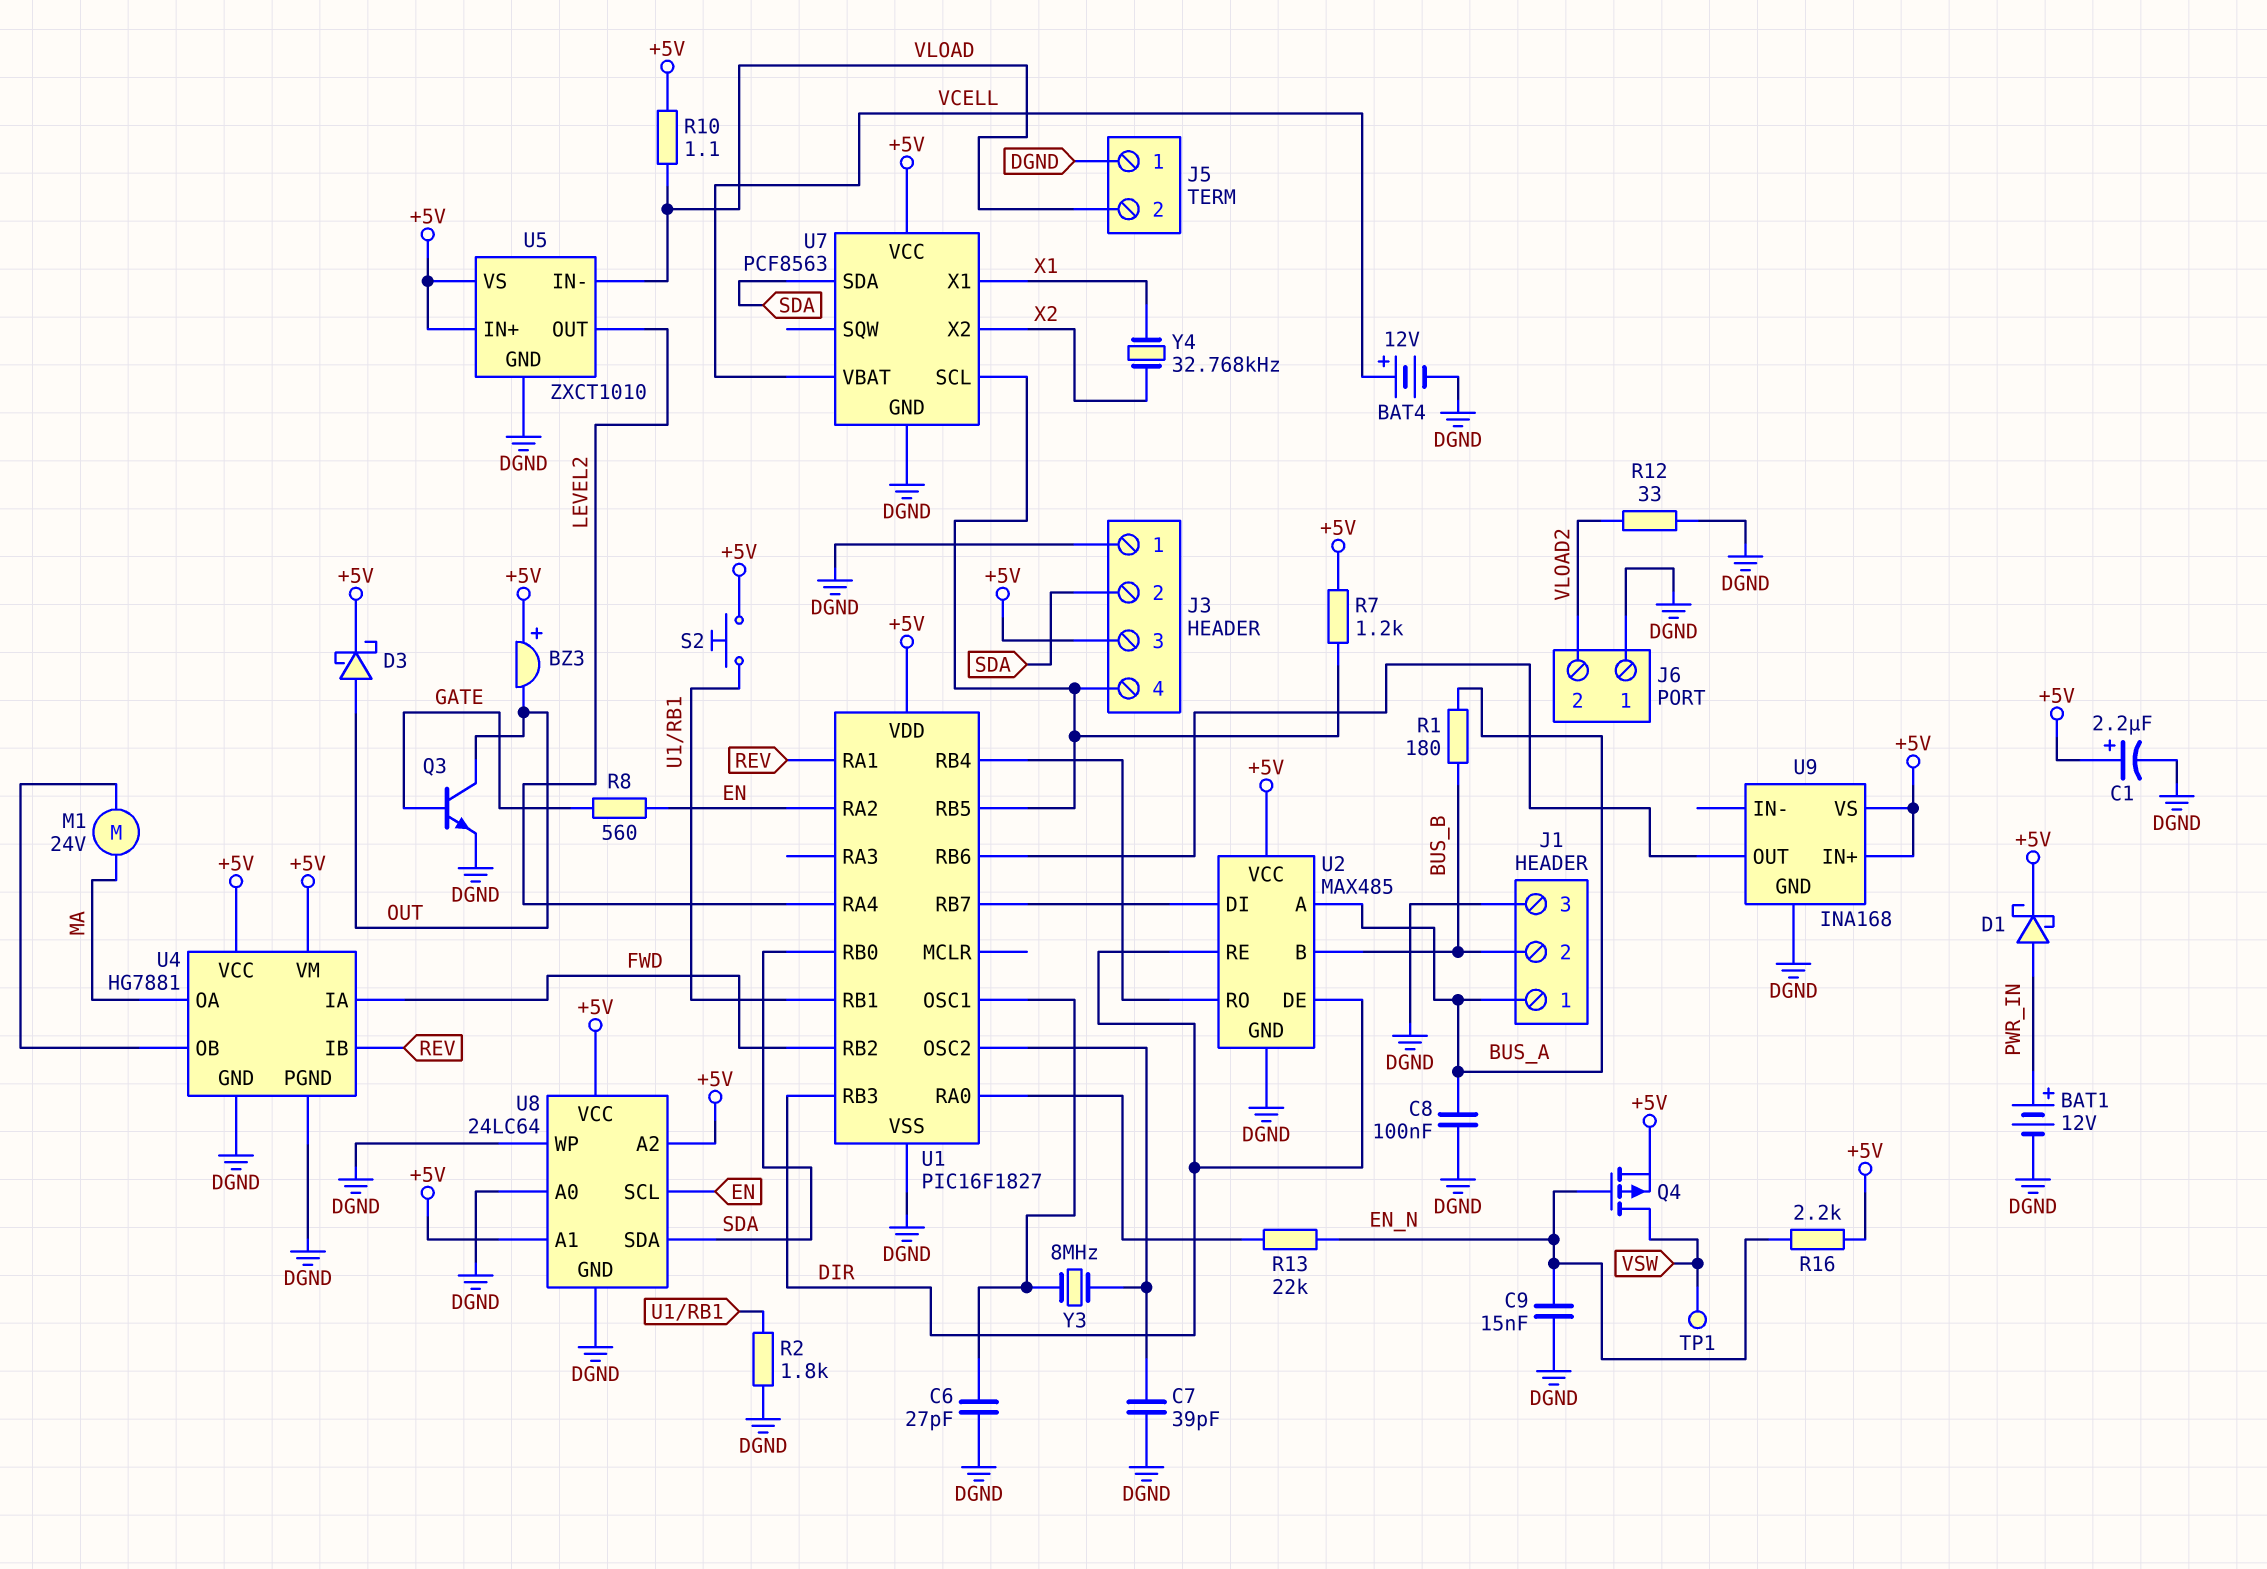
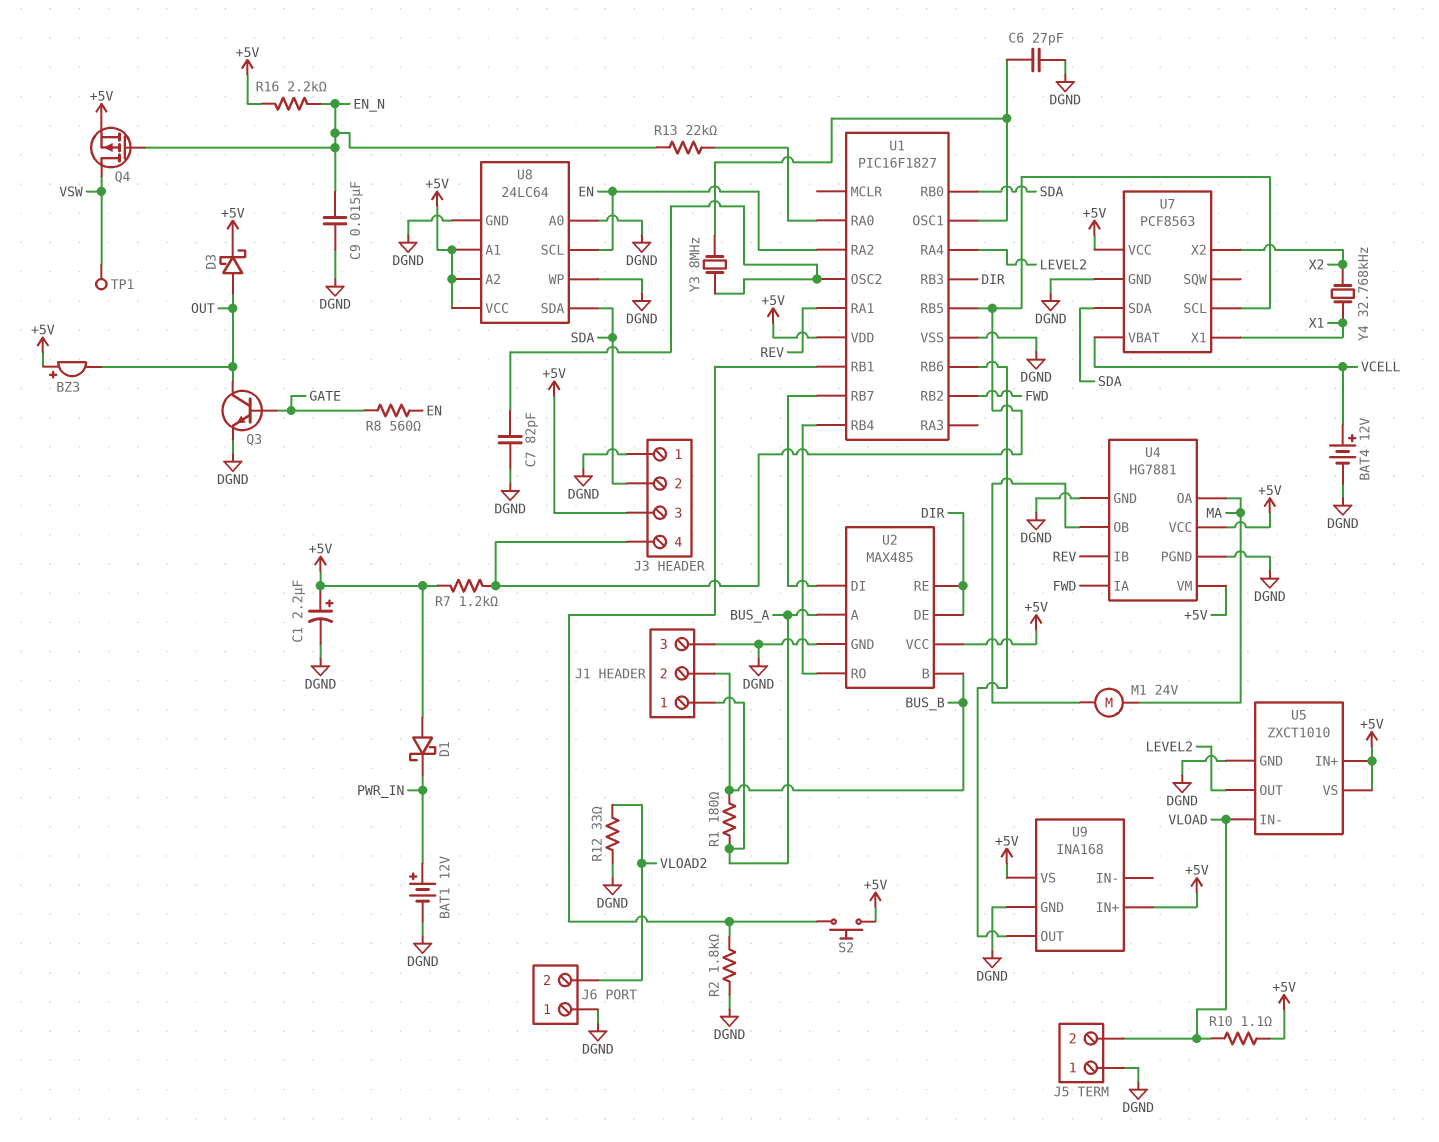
C7: 39pF (DGND, U1/OSC2) -> 82pF (DGND, U1/OSC2)
C8: 100nF (BUS_A, DGND) -> none
D1: schottky (A PWR_IN, K +5V) -> schottky (A +5V, K PWR_IN)

